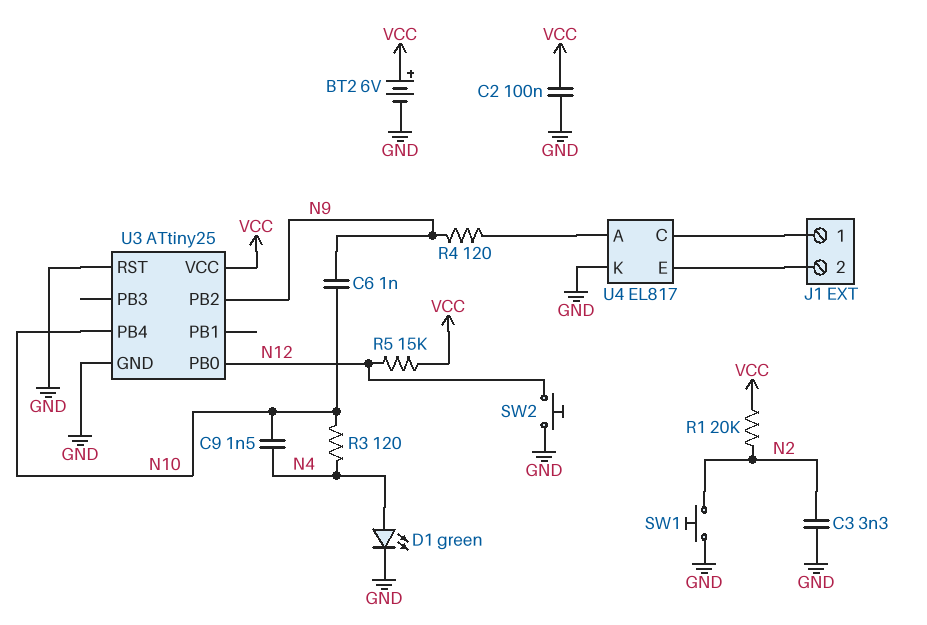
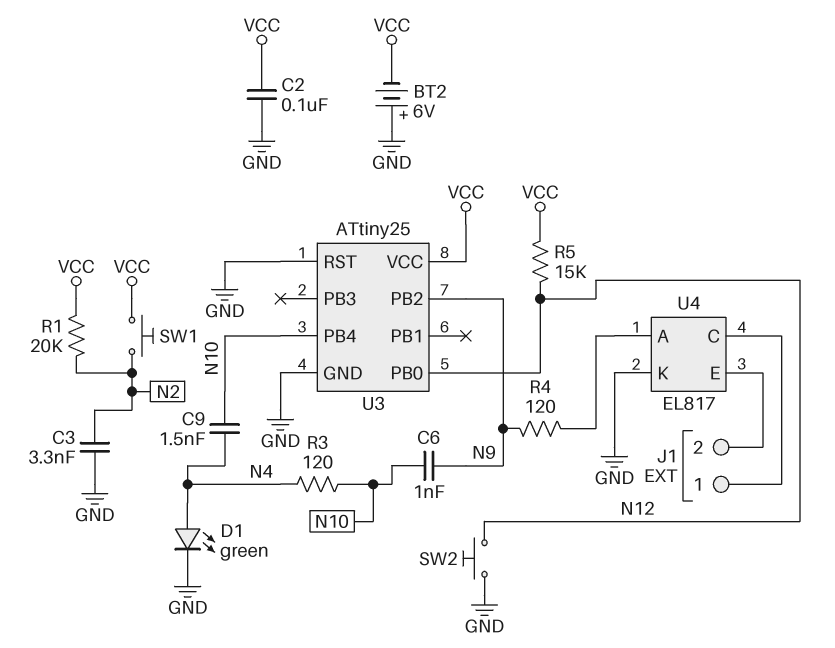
BT2: 6V (plus VCC, minus GND) -> 6V (plus GND, minus VCC)
SW1: button (GND, N2) -> button (N2, VCC)

